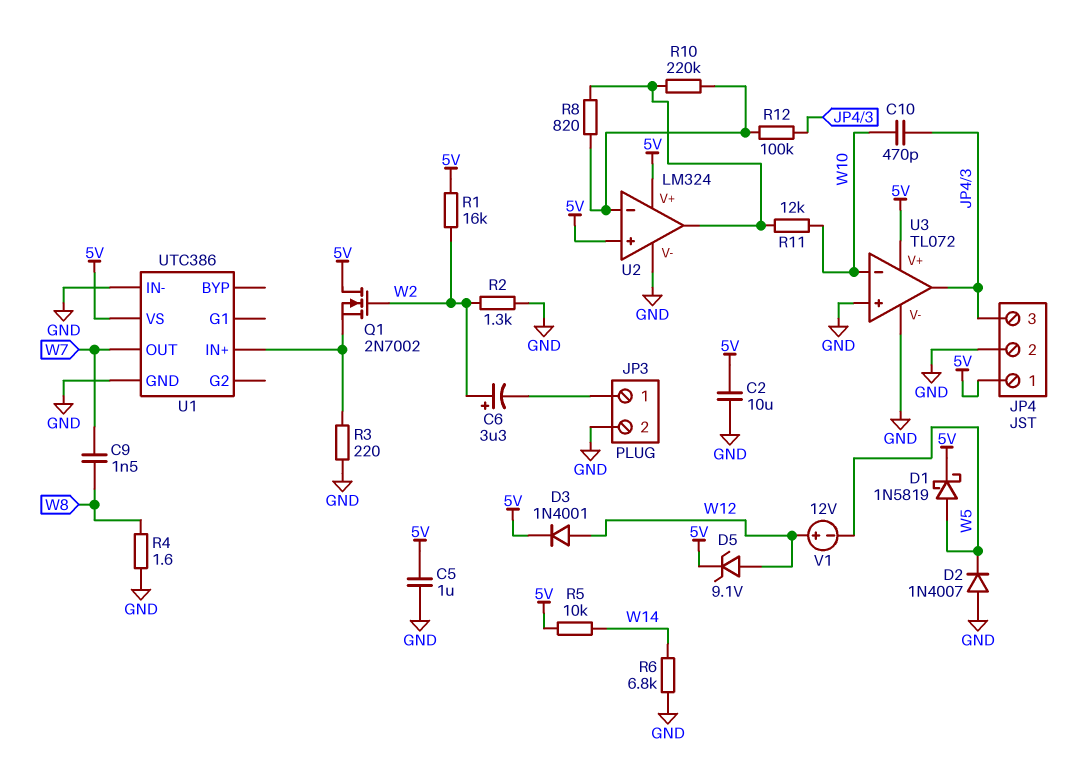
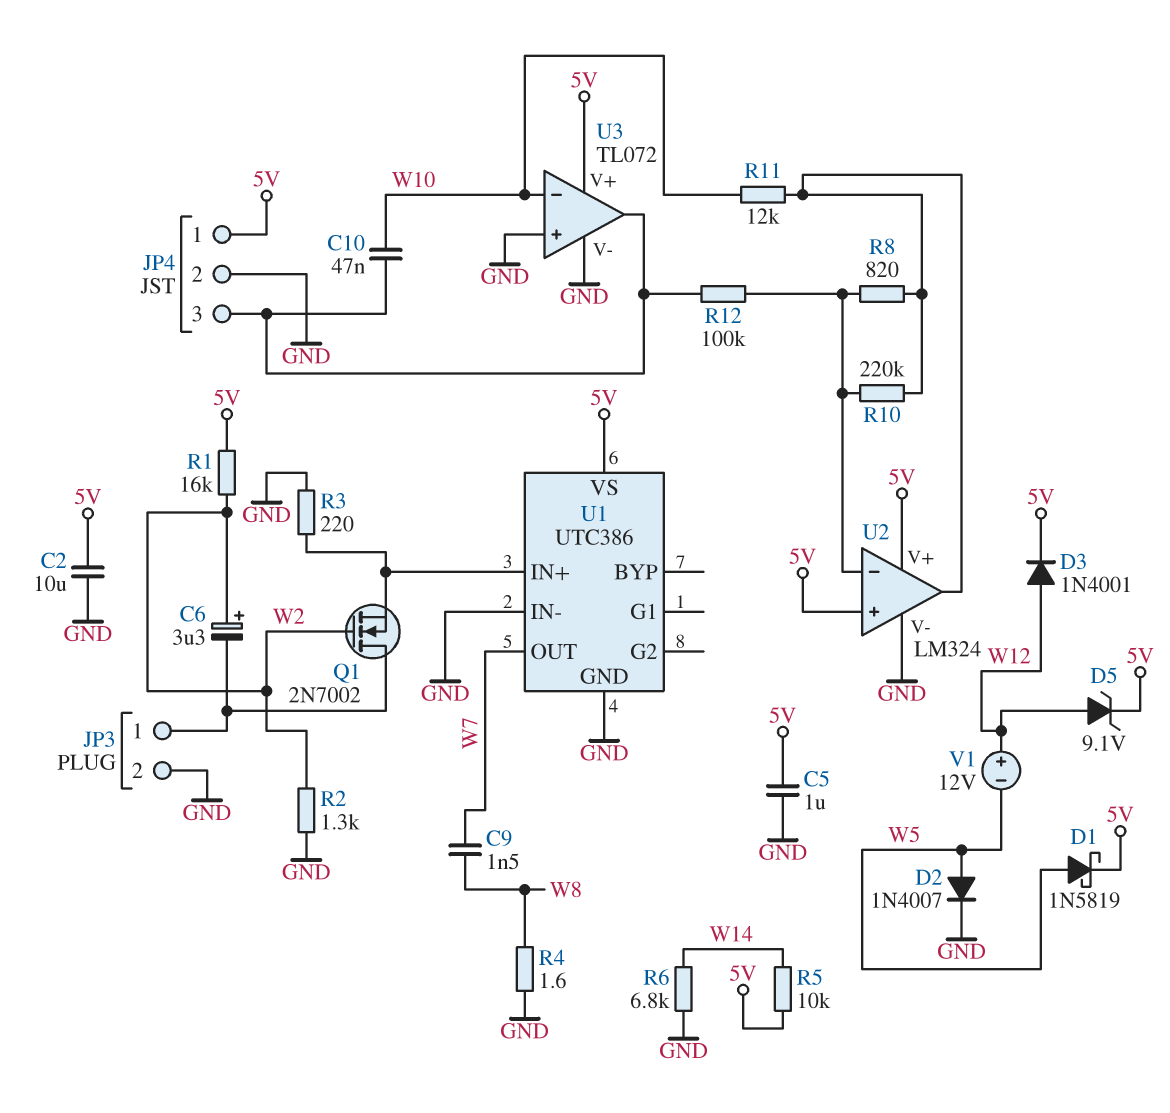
C10: 470pF (JP4/3, W10) -> 47nF (JP4/3, W10)
D2: diode 1N4007 (A GND, K W5) -> diode 1N4007 (A W5, K GND)
Q1: NMOS 2N7002 (G W2, D 5V, S U1/IN+) -> NMOS 2N7002 (G W2, D JP3/1, S U1/IN+)

